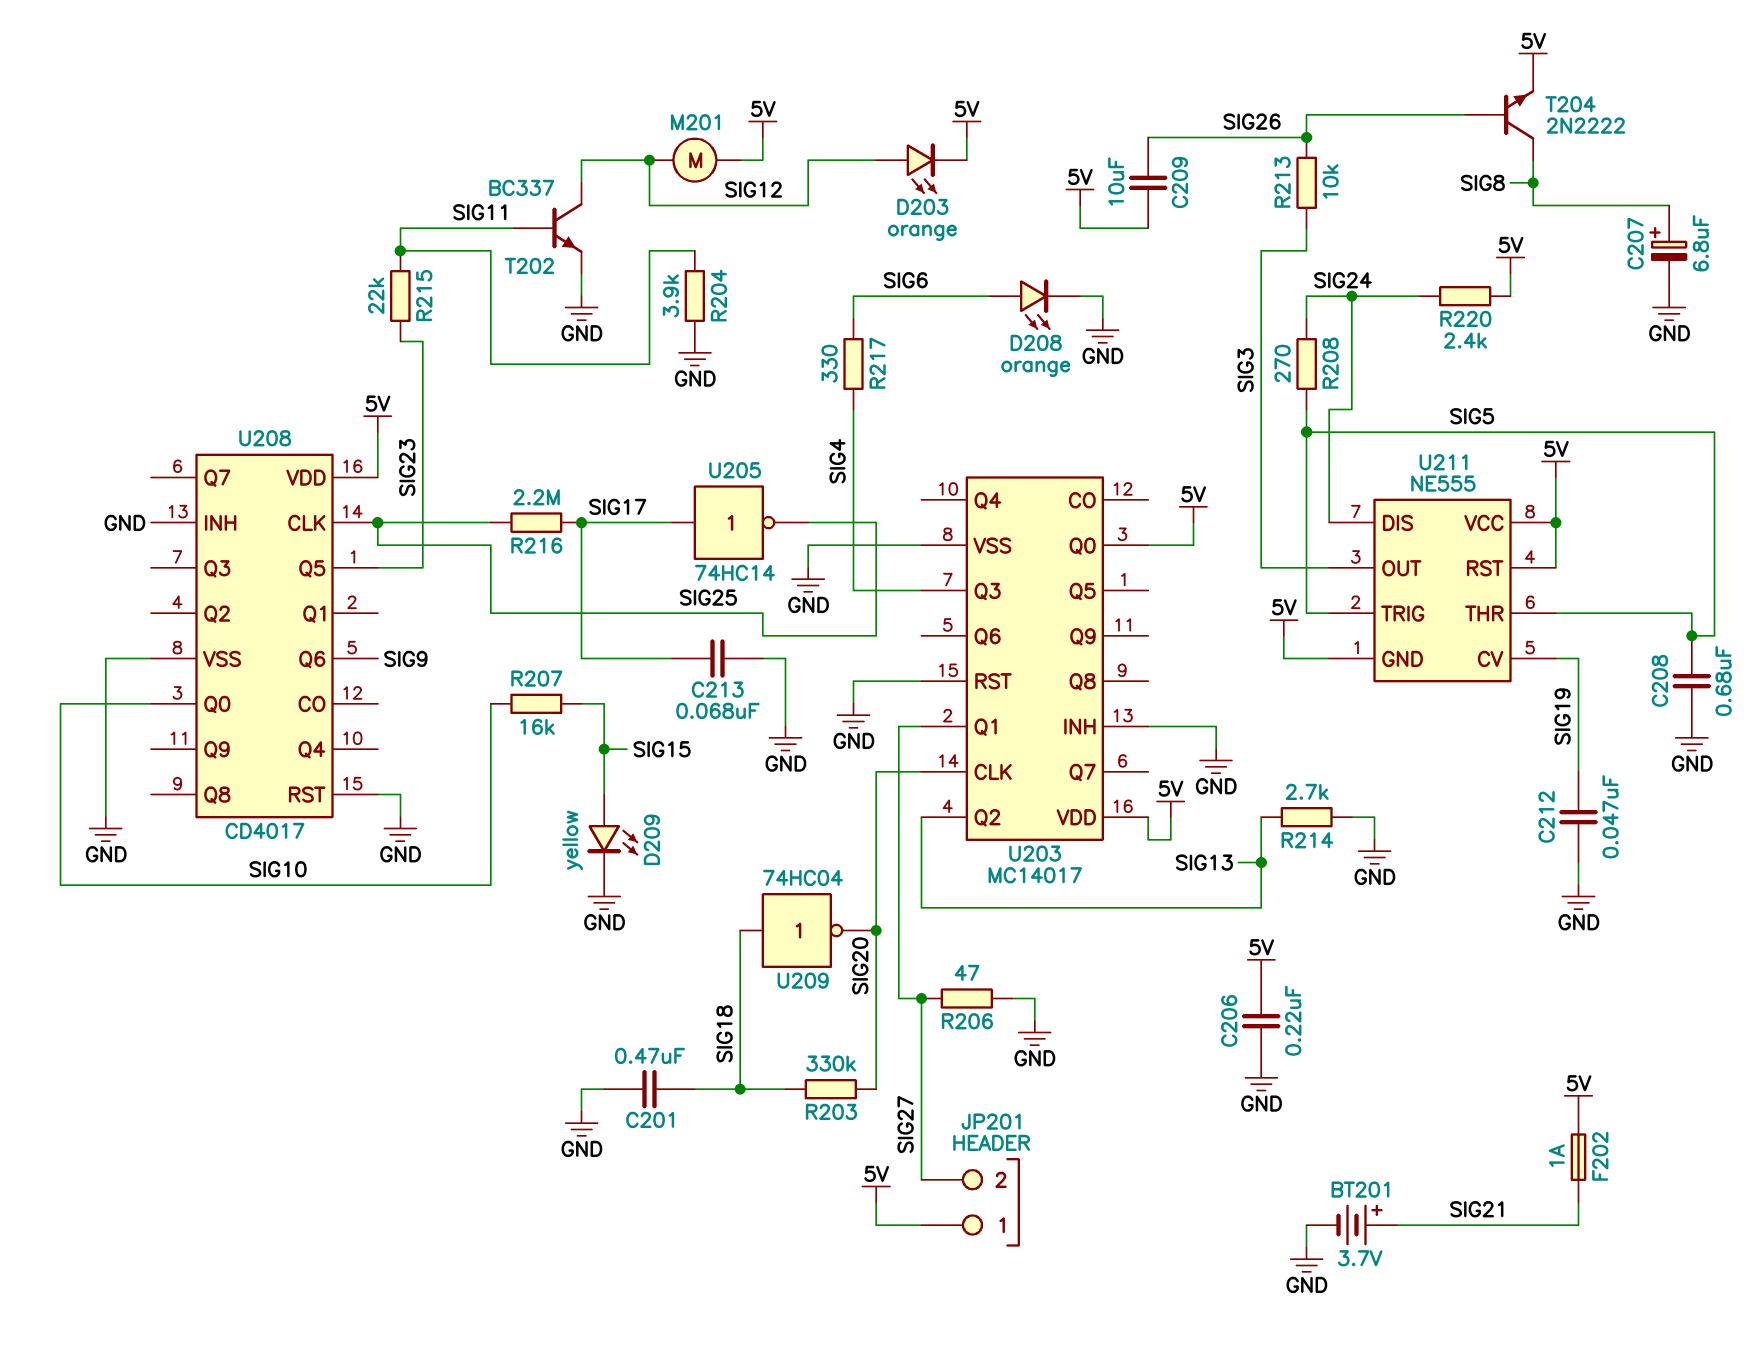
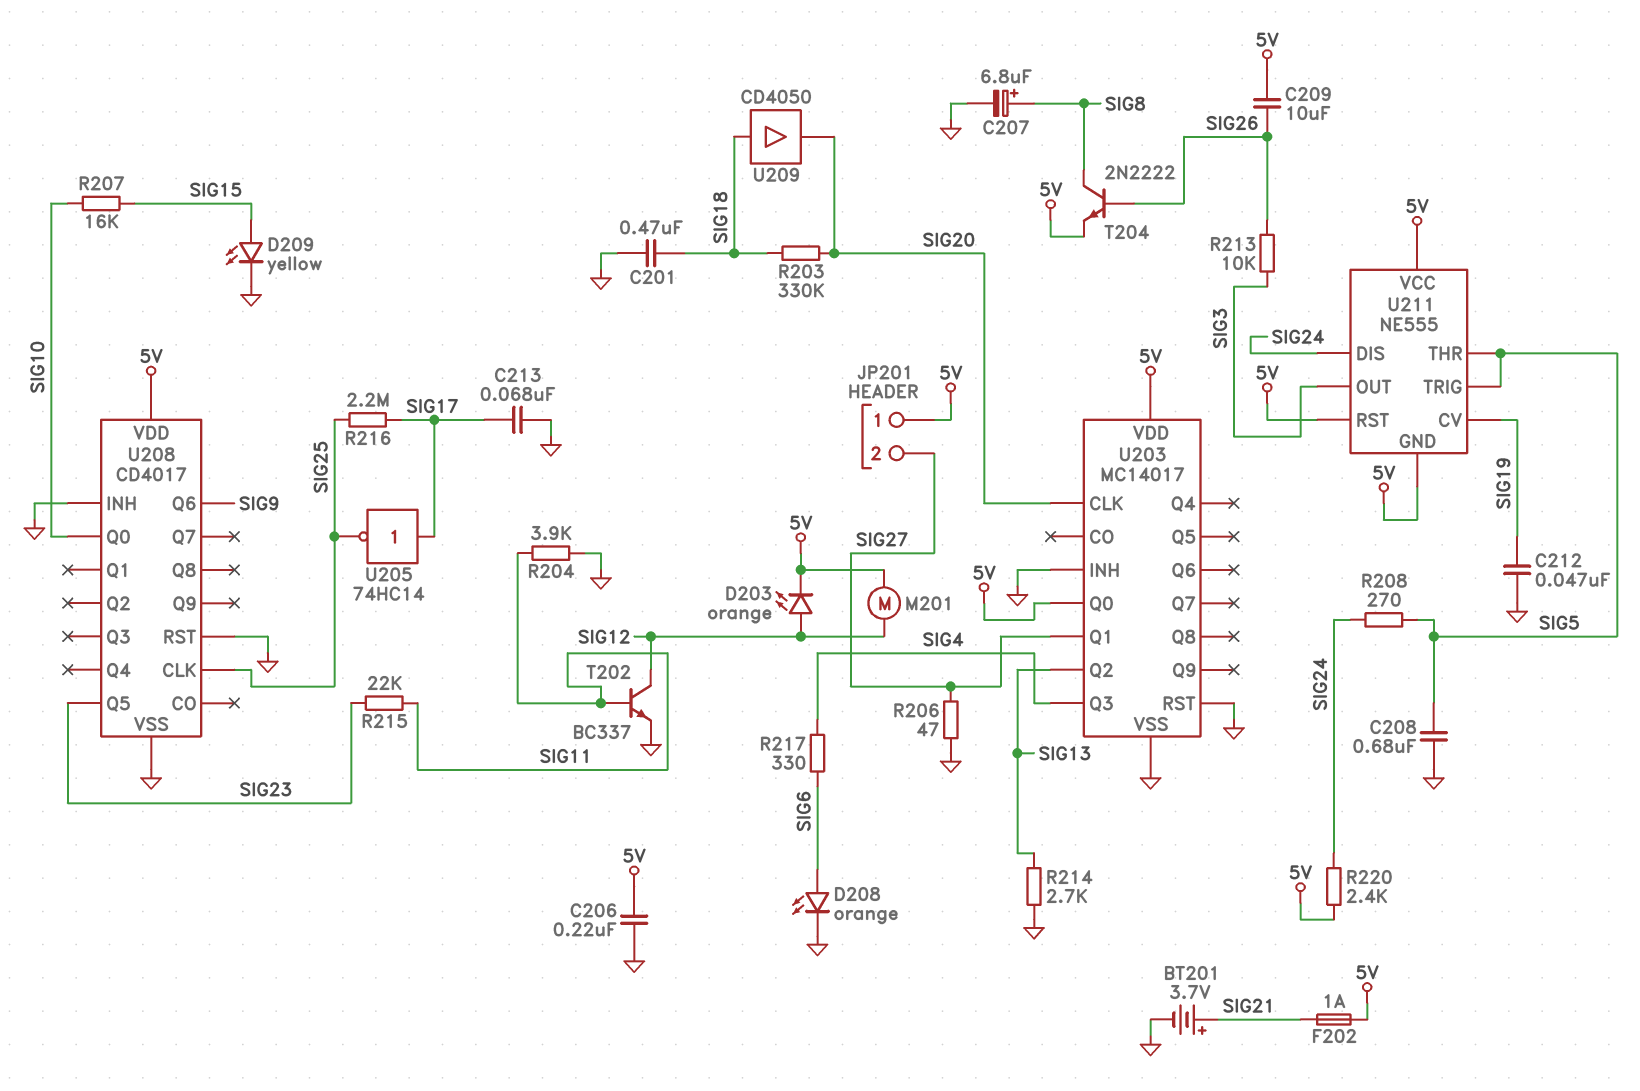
U209: NOT 74HC04 (in SIG18, out SIG20) -> buffer CD4050 (in SIG18, out SIG20)

